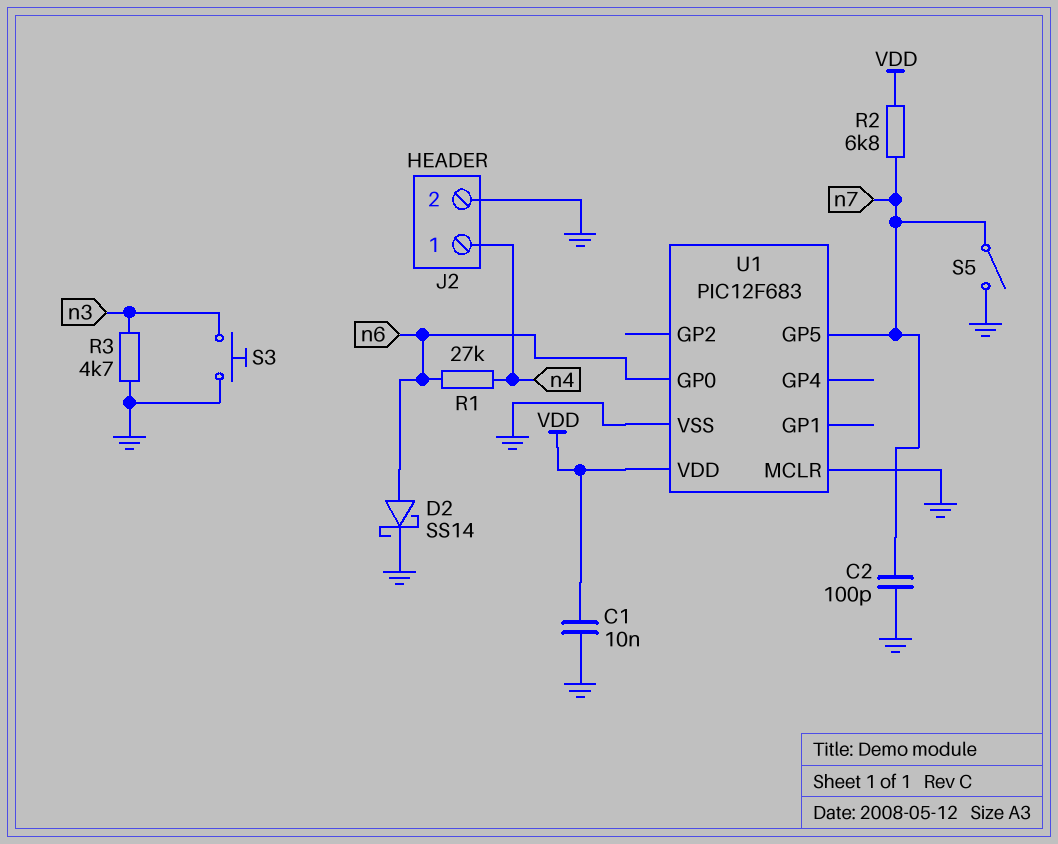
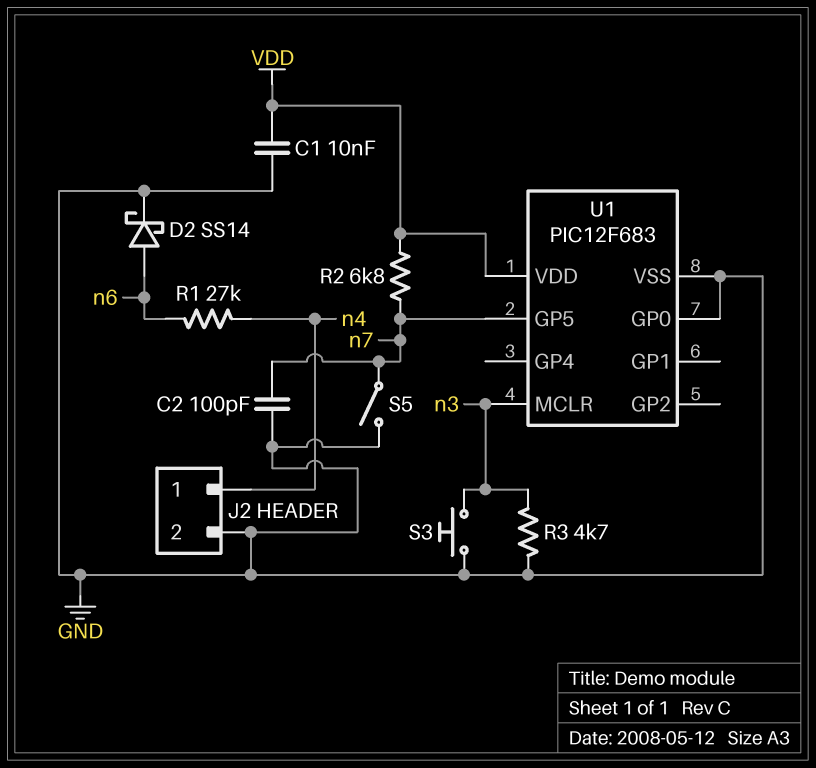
U1 pin GP0: n6 -> GND
U1 pin MCLR: GND -> n3

